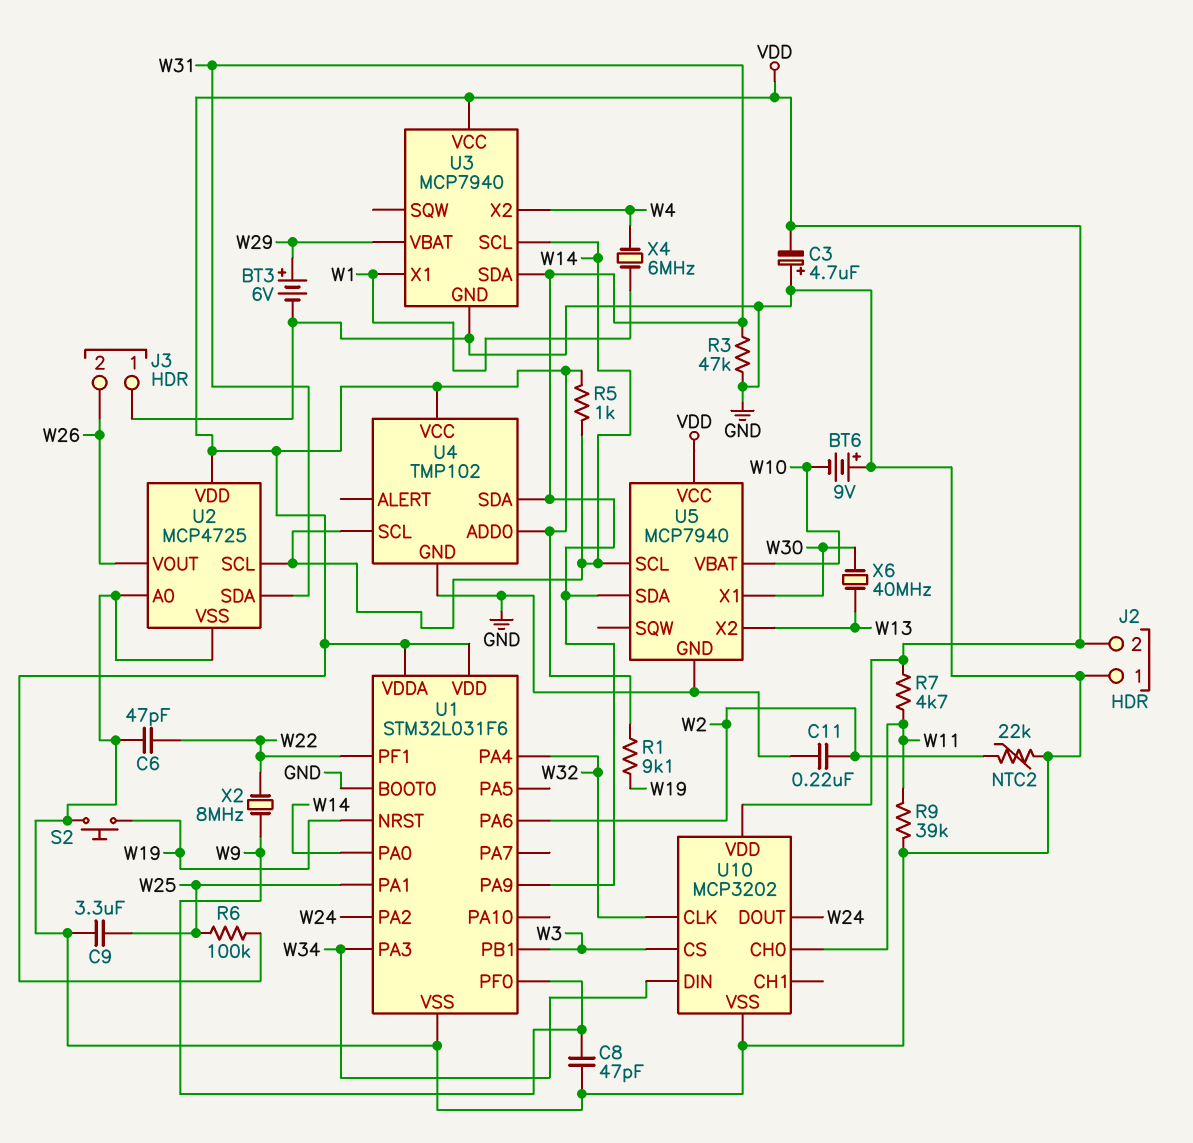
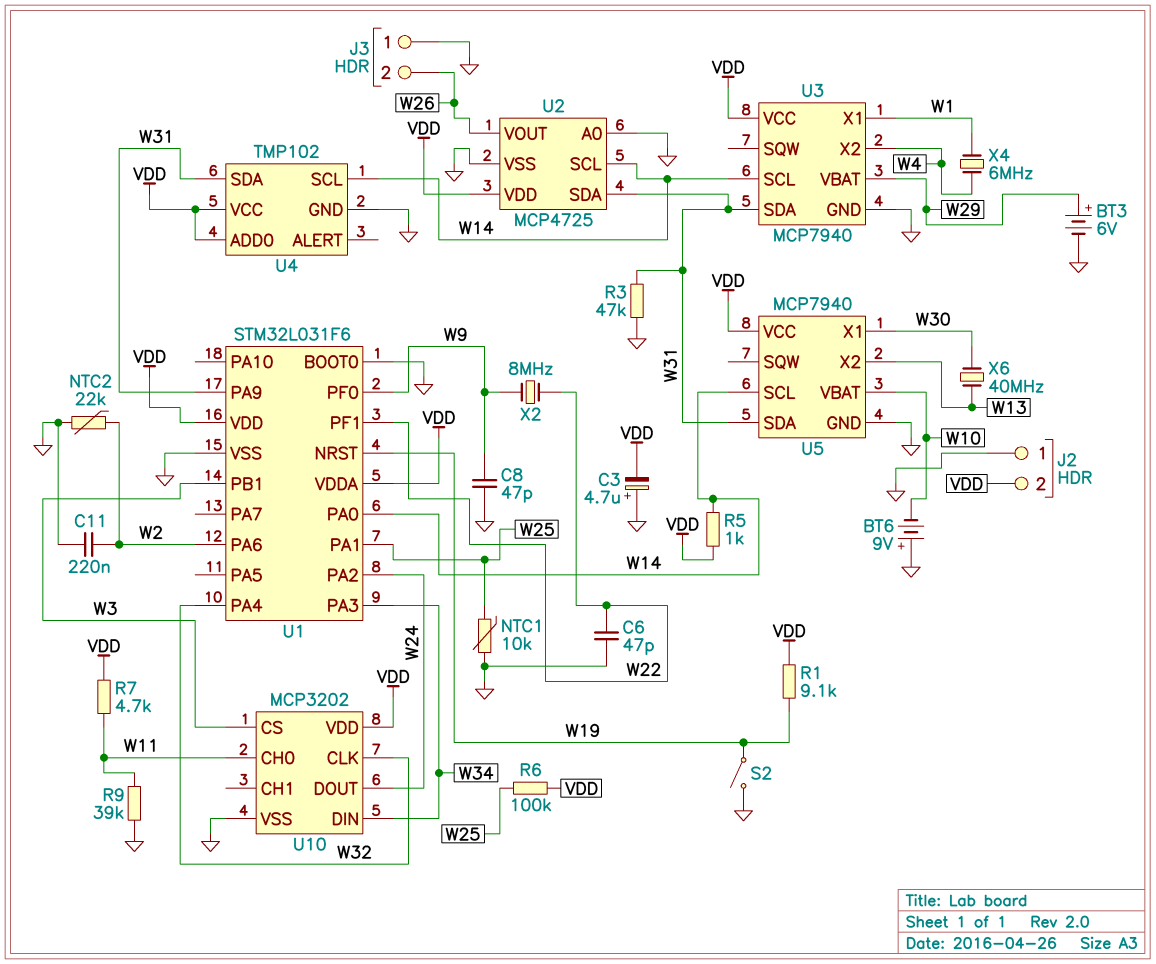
C9: 3.3uF (GND, W25) -> none
NTC1: none -> 10k (GND, W25)
S2: button (GND, W19) -> switch (GND, W19)

